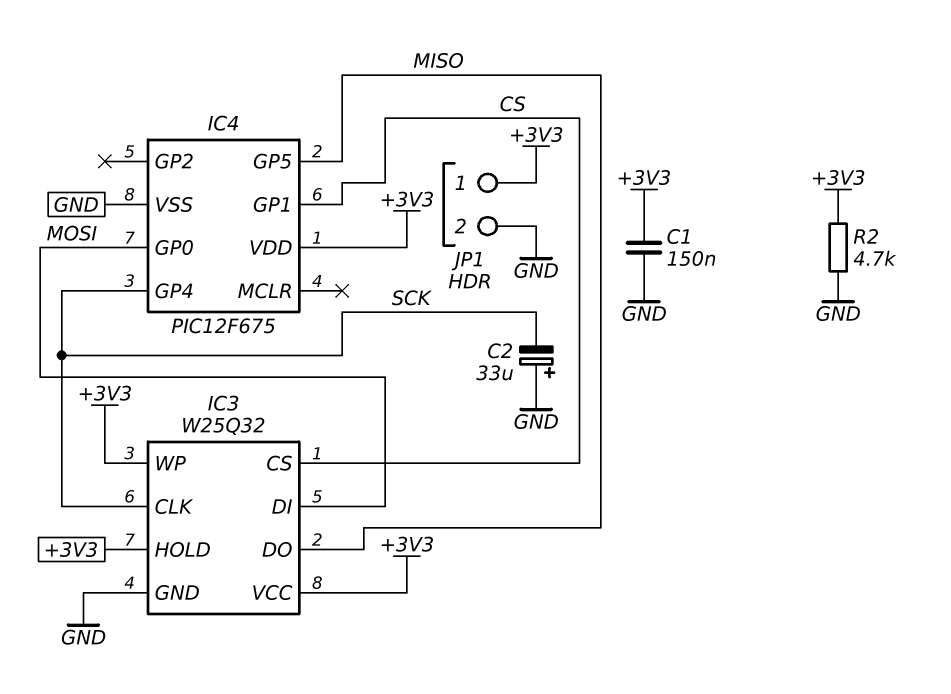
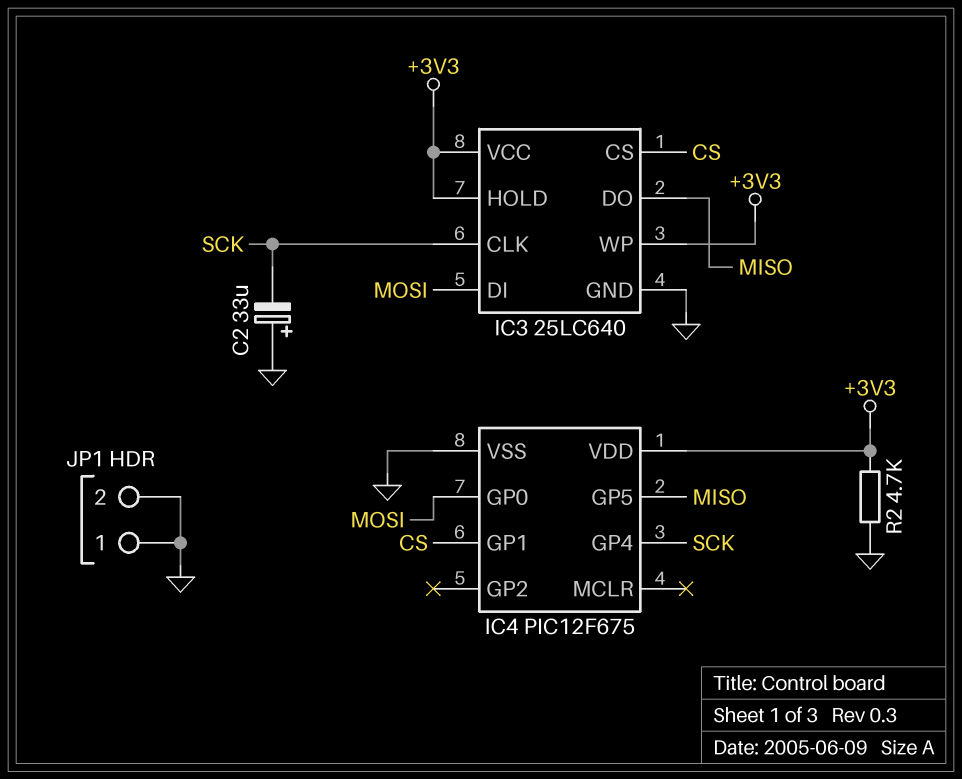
C1: 150nF (+3V3, GND) -> none
IC3: W25Q32 -> 25LC640
JP1 pin 1: +3V3 -> GND

